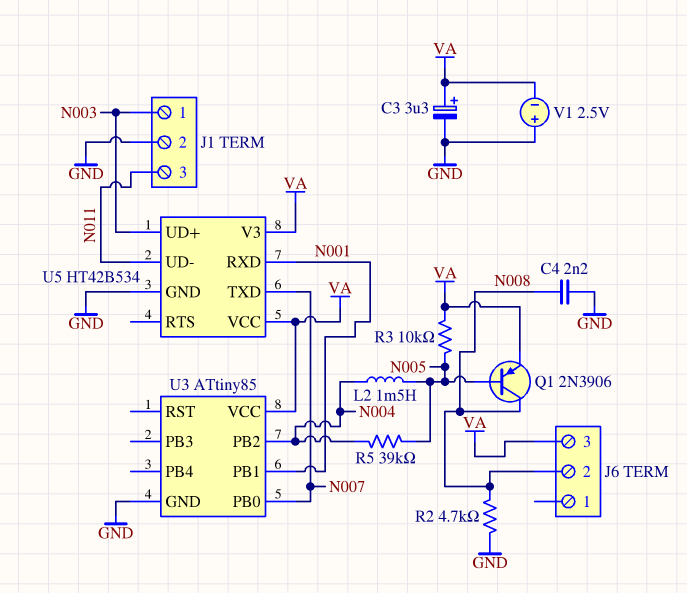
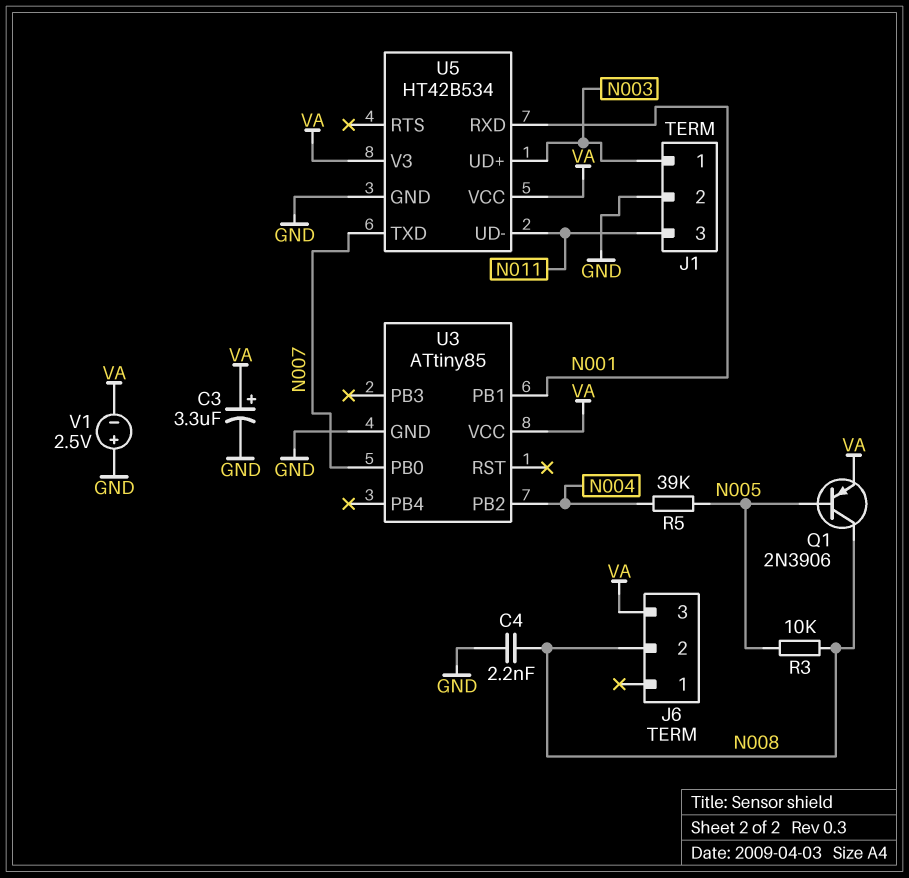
L2: 1.5mH (N004, N005) -> none
R2: 4.7k (GND, N008) -> none
R3: 10k (N005, VA) -> 10k (N005, N008)

